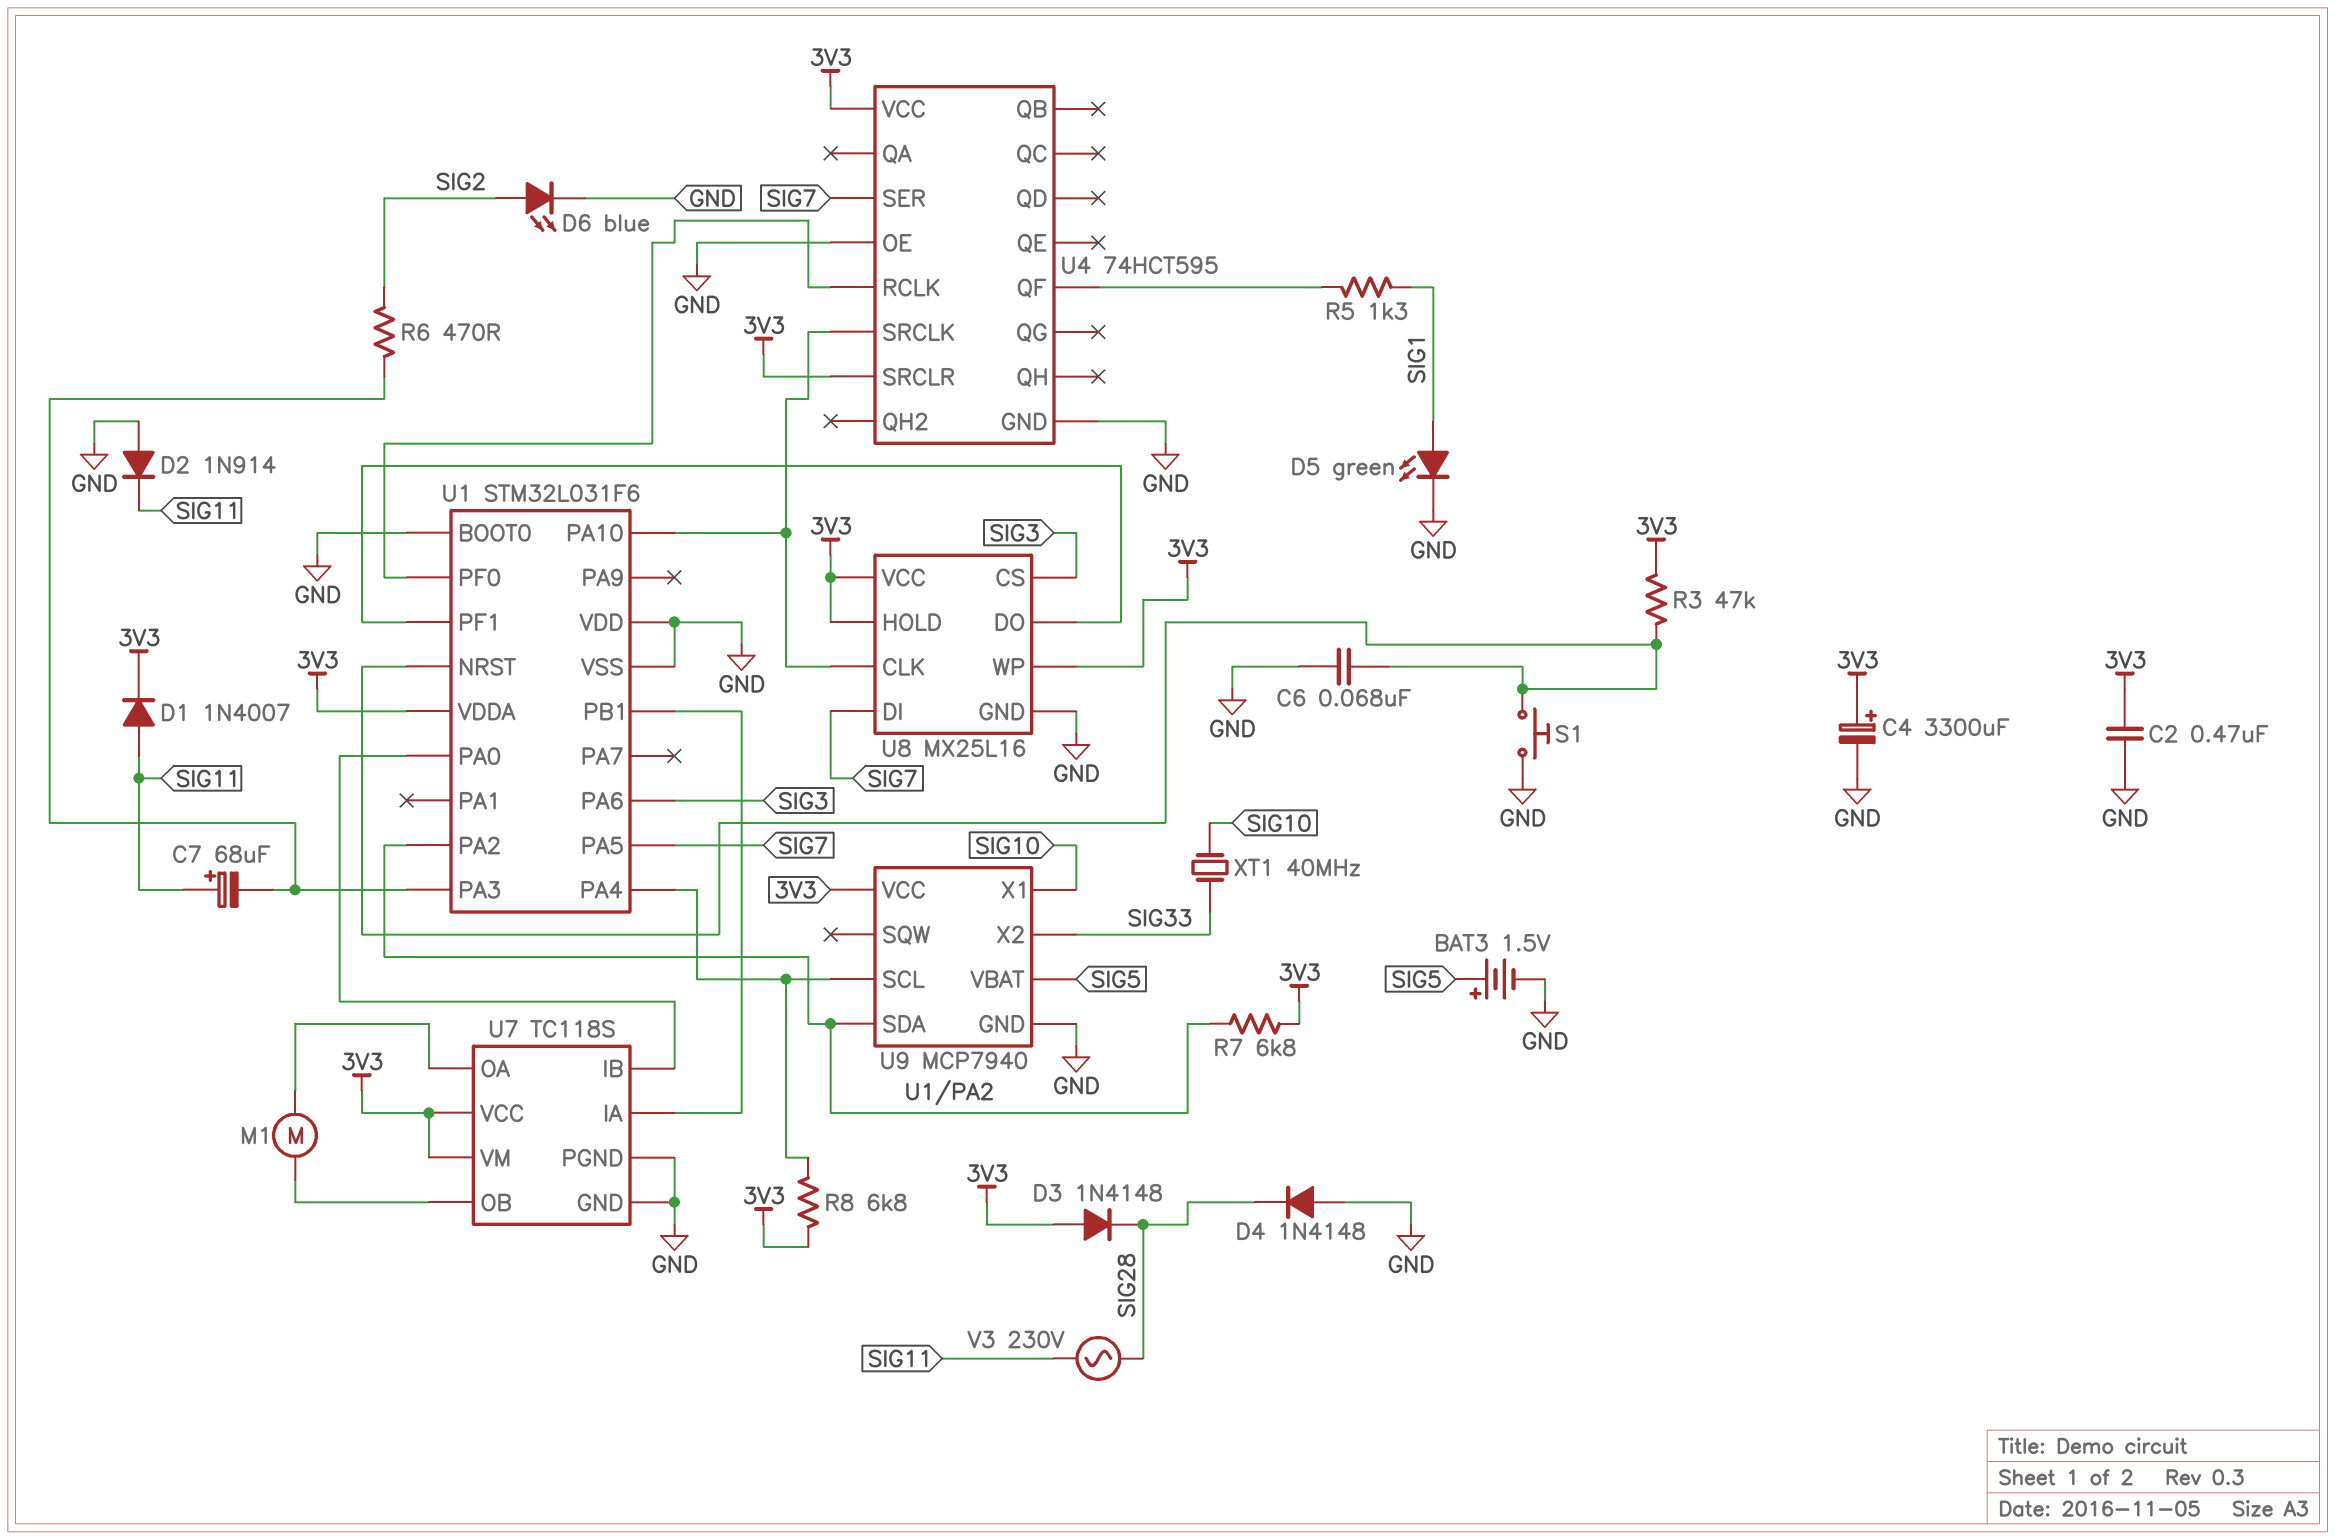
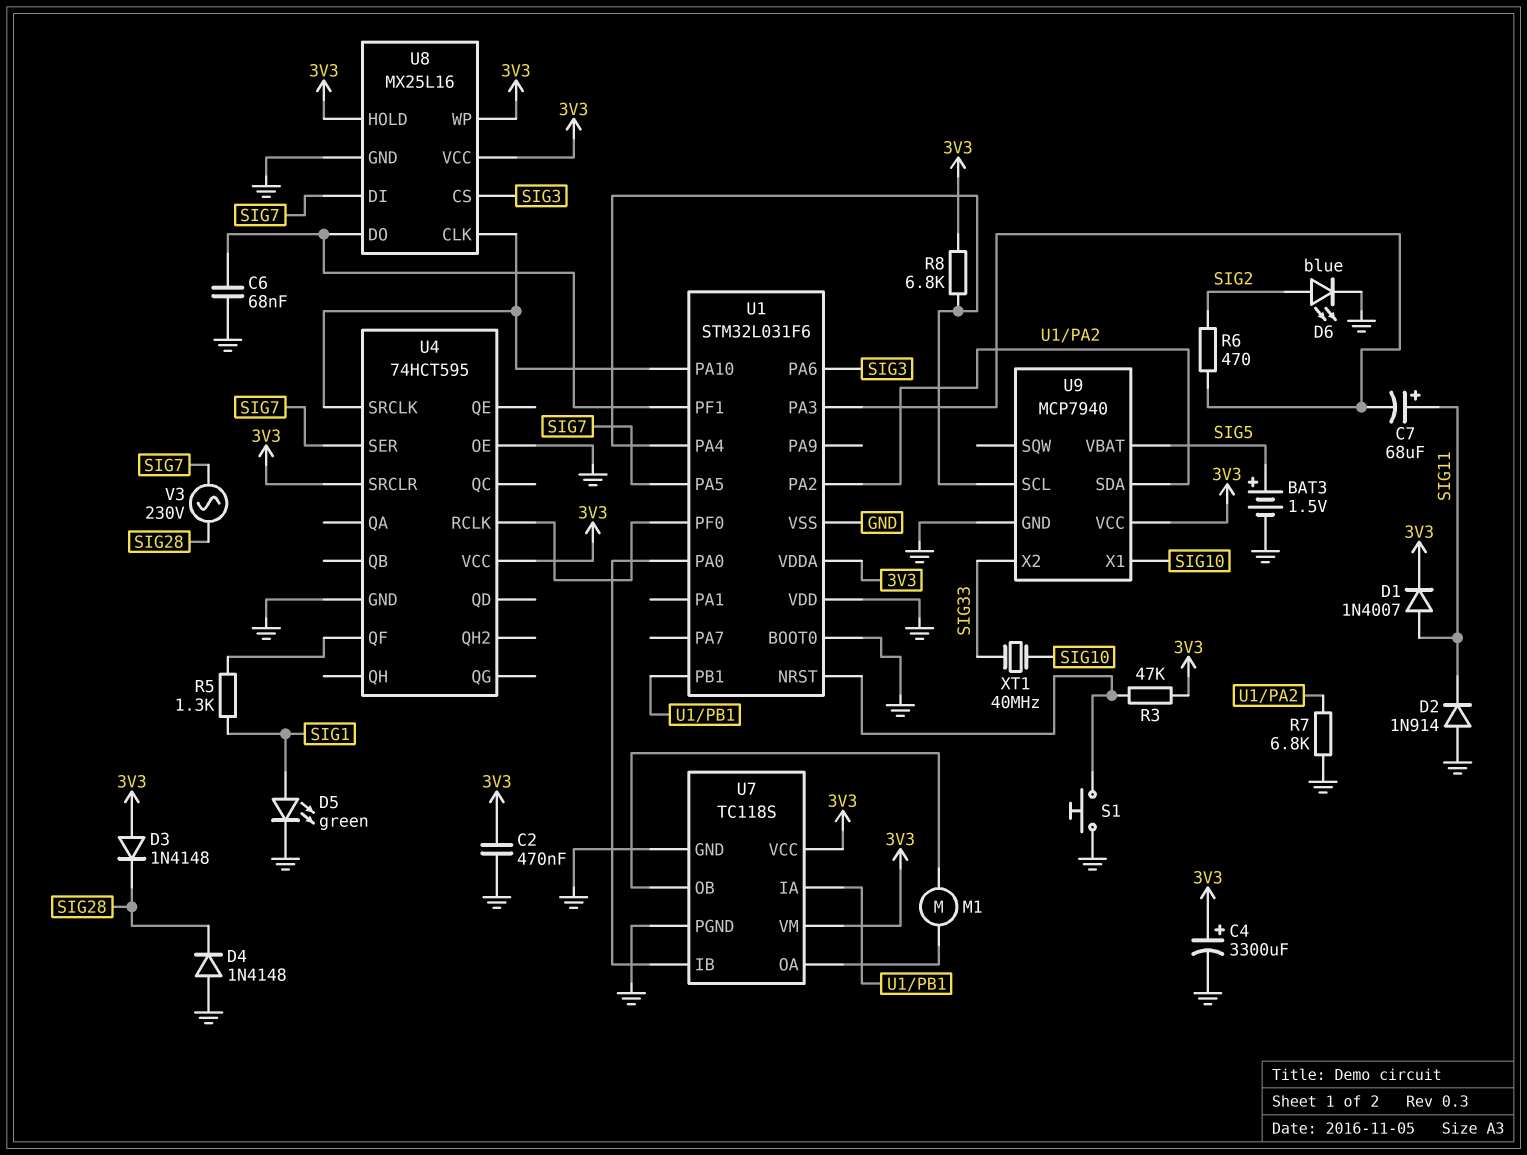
C6: 68nF (GND, U1/NRST) -> 68nF (GND, U1/PF1)
R7: 6.8k (3V3, U1/PA2) -> 6.8k (GND, U1/PA2)
V3: AC 230V (SIG11, SIG28) -> AC 230V (SIG7, SIG28)

